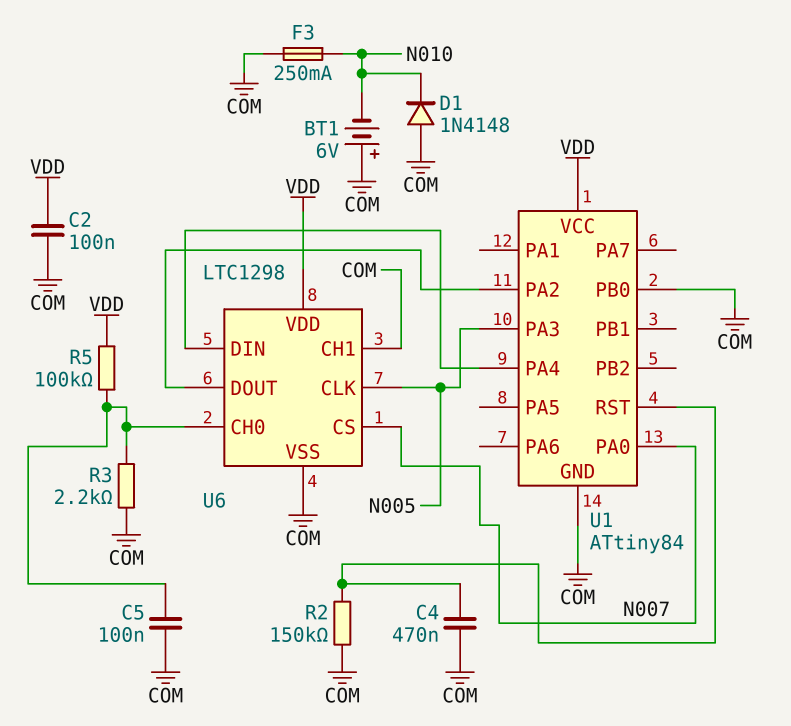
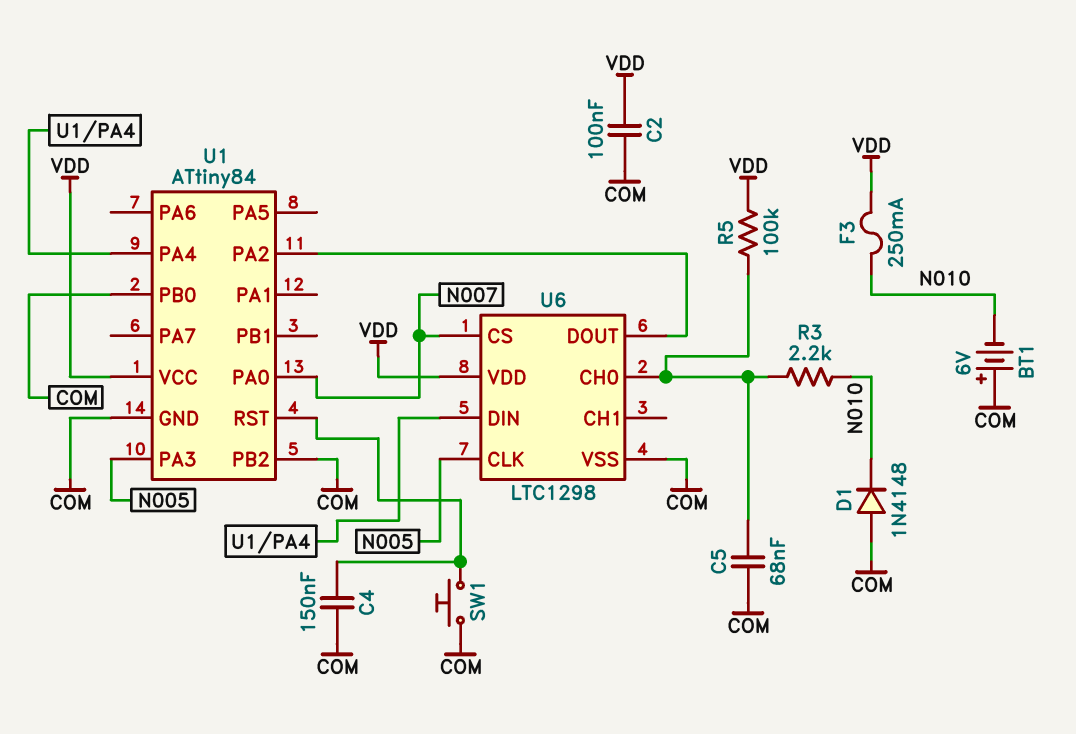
C4: 470nF (COM, U1/RST) -> 150nF (COM, U1/RST)
C5: 100nF (COM, U6/CH0) -> 68nF (COM, U6/CH0)
F3: 250mA (COM, N010) -> 250mA (N010, VDD)
R2: 150k (COM, U1/RST) -> none
R3: 2.2k (COM, U6/CH0) -> 2.2k (N010, U6/CH0)
SW1: none -> button (COM, U1/RST)
U1 pin PB2: none -> COM
U6 pin CH1: COM -> none

